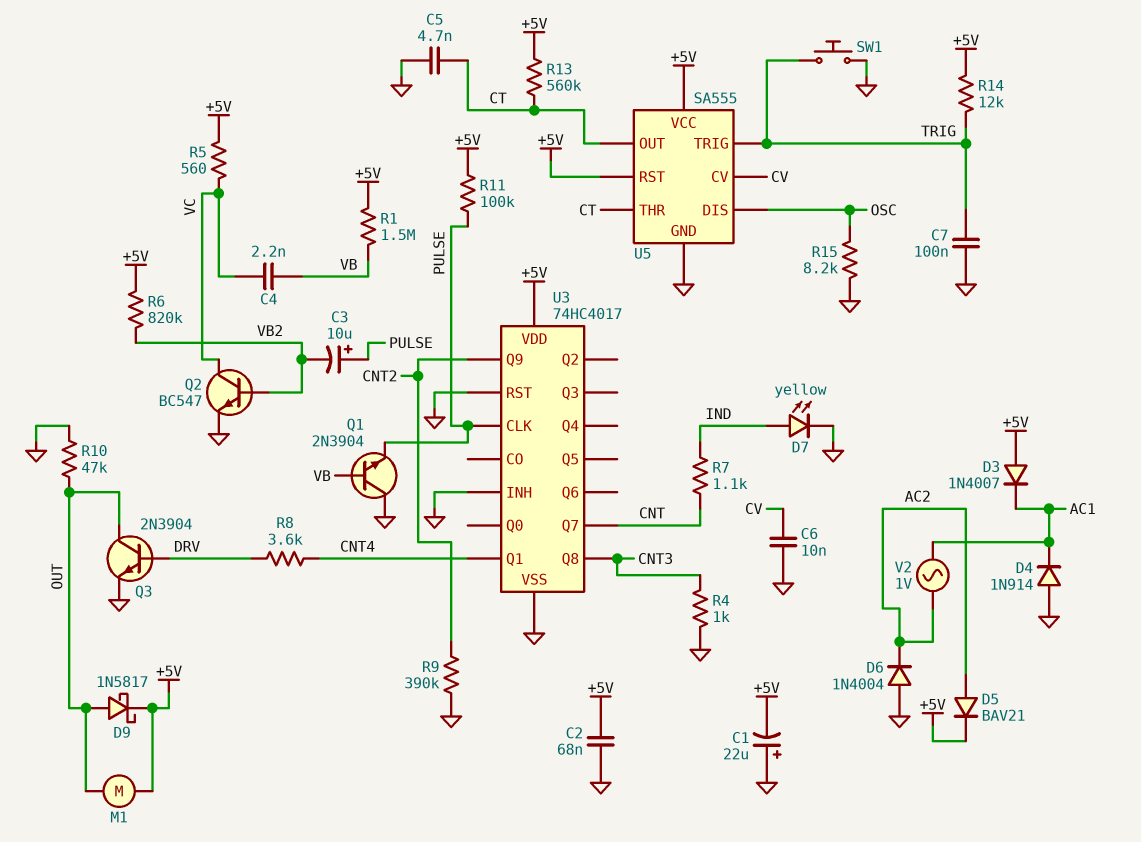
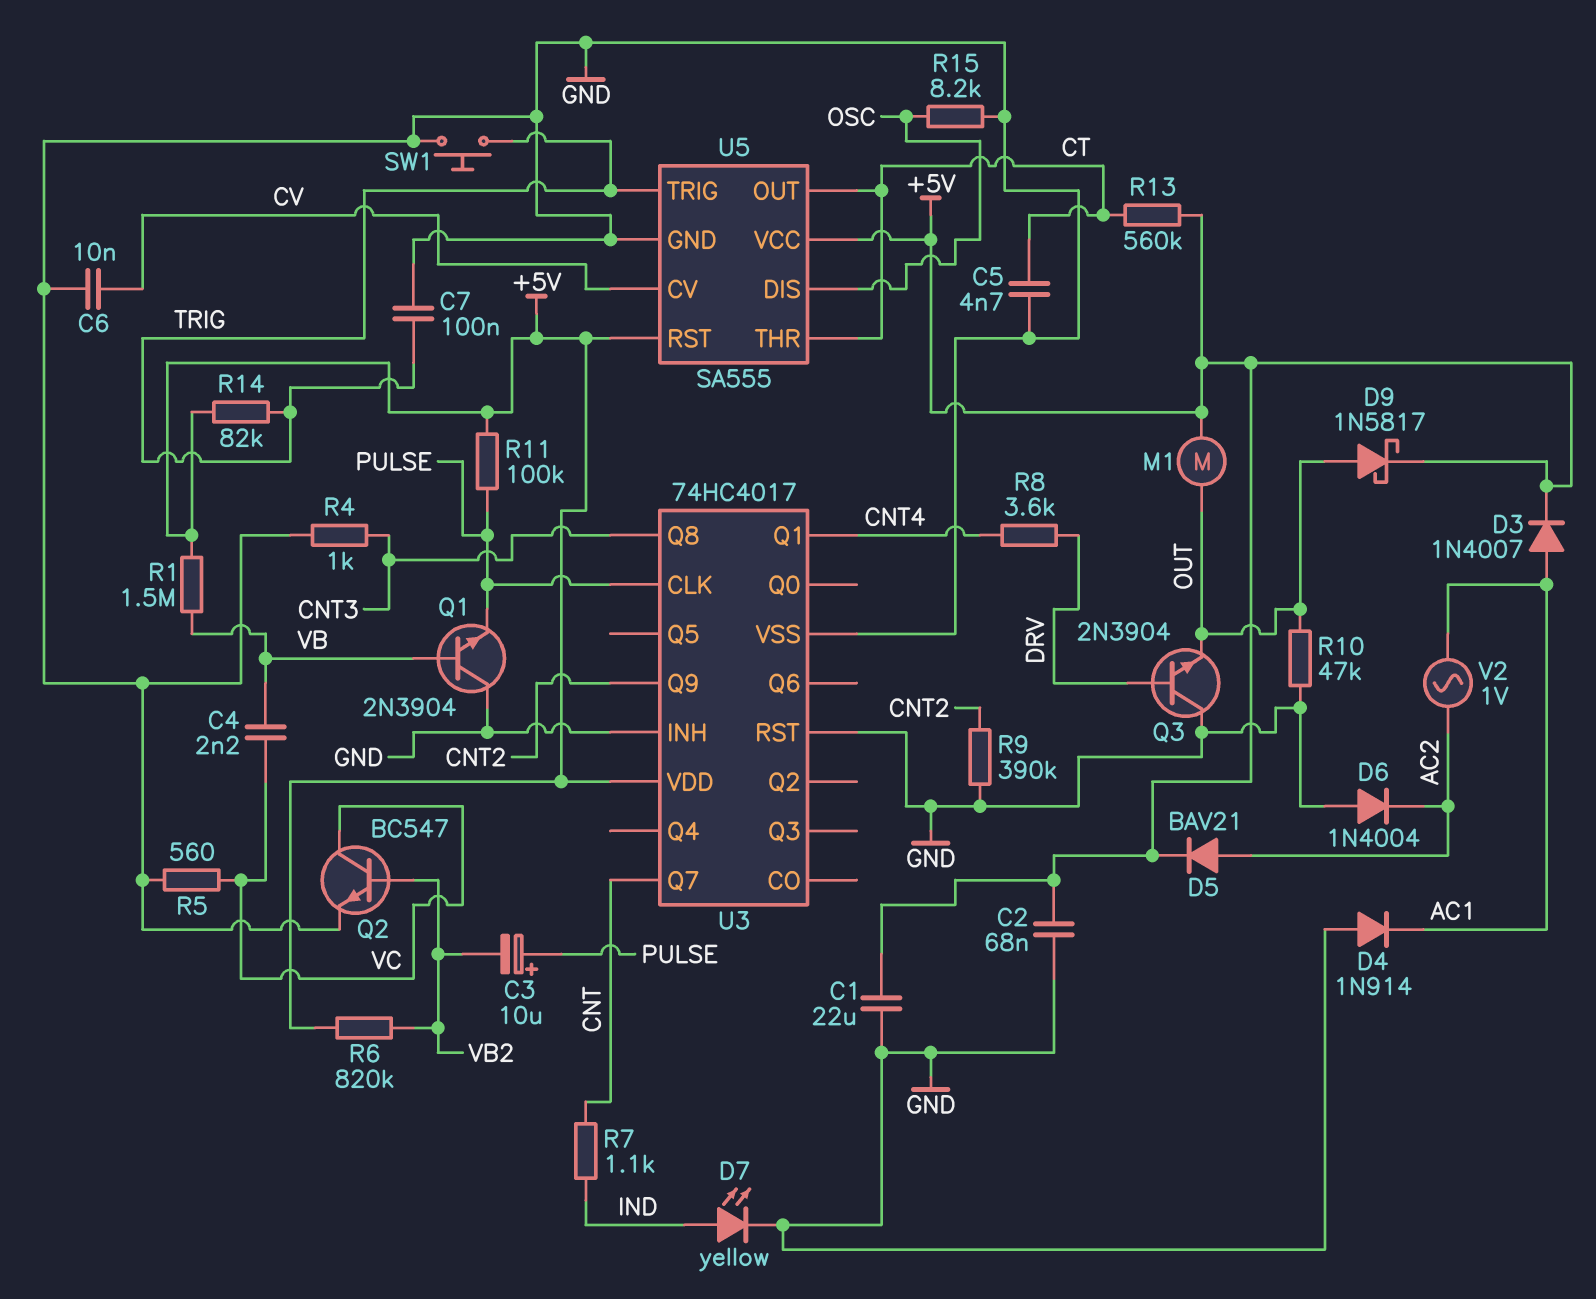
C1: 22uF (plus GND, minus +5V) -> 22uF (+5V, GND)
D3: diode 1N4007 (A +5V, K AC1) -> diode 1N4007 (A AC1, K +5V)
Q3: NPN 2N3904 (B DRV, C OUT, E GND) -> NPN 2N3904 (B DRV, C GND, E OUT)
R5: 560 (+5V, VC) -> 560 (GND, VC)
R14: 12k (+5V, TRIG) -> 82k (+5V, TRIG)

